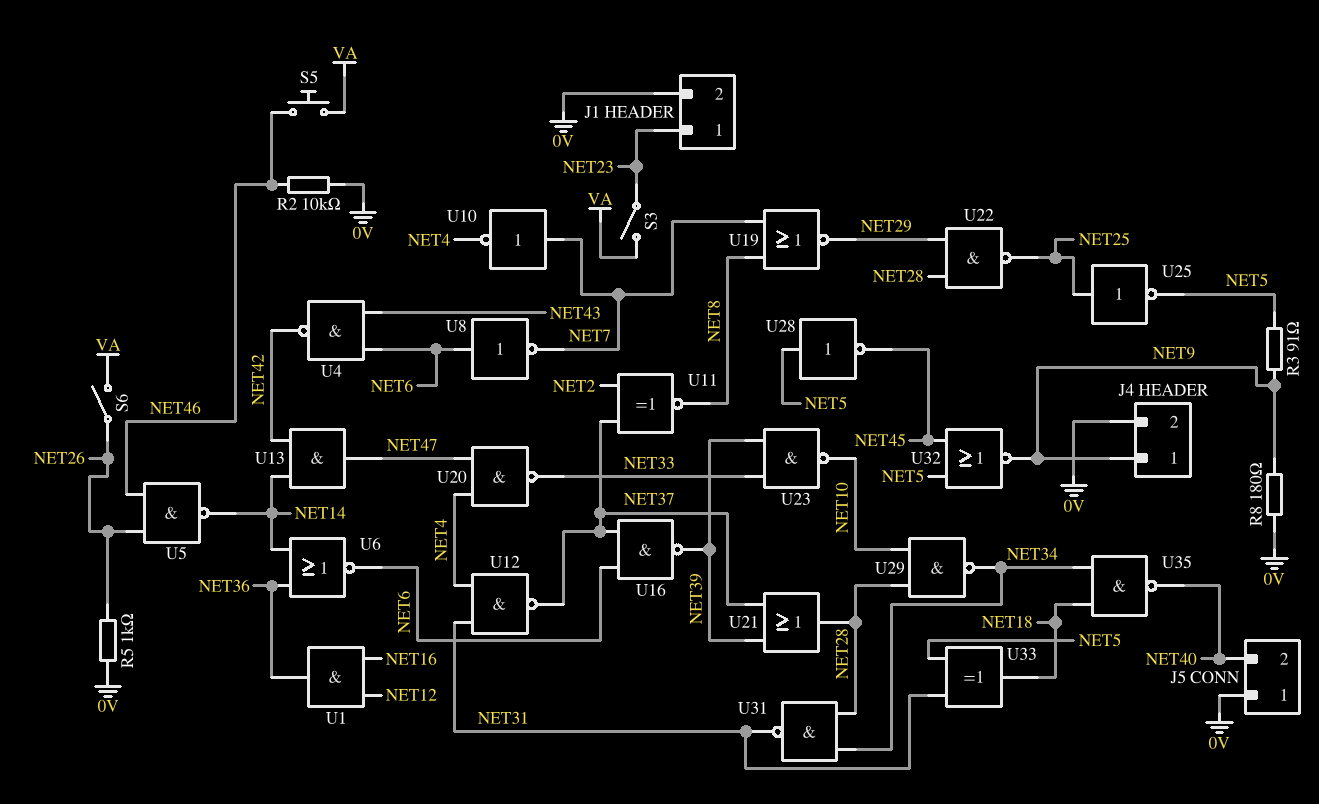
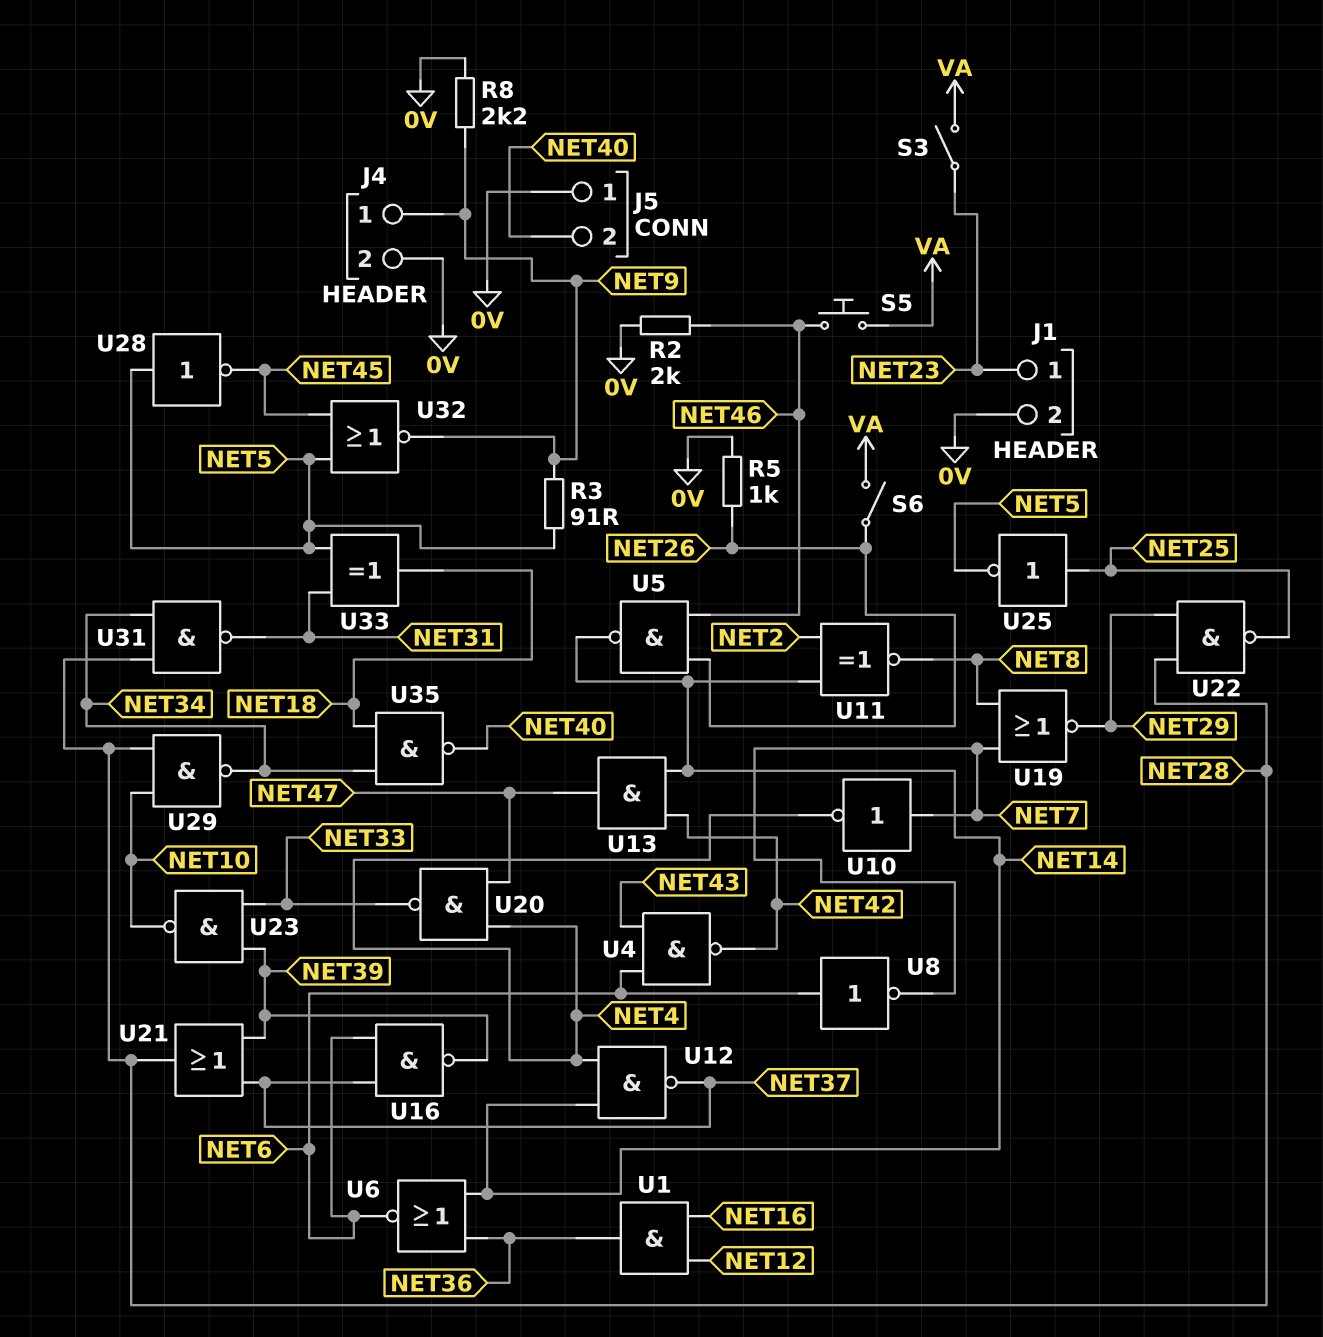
R2: 10k (0V, NET46) -> 2k (0V, NET46)
R8: 180 (0V, NET9) -> 2.2k (0V, NET9)
U11: XNOR (in NET2, in NET37, out NET8) -> XNOR (in NET2, in NET14, out NET8)
U12: NAND (in NET4, in NET31, out NET37) -> NAND (in NET4, in NET14, out NET37)

